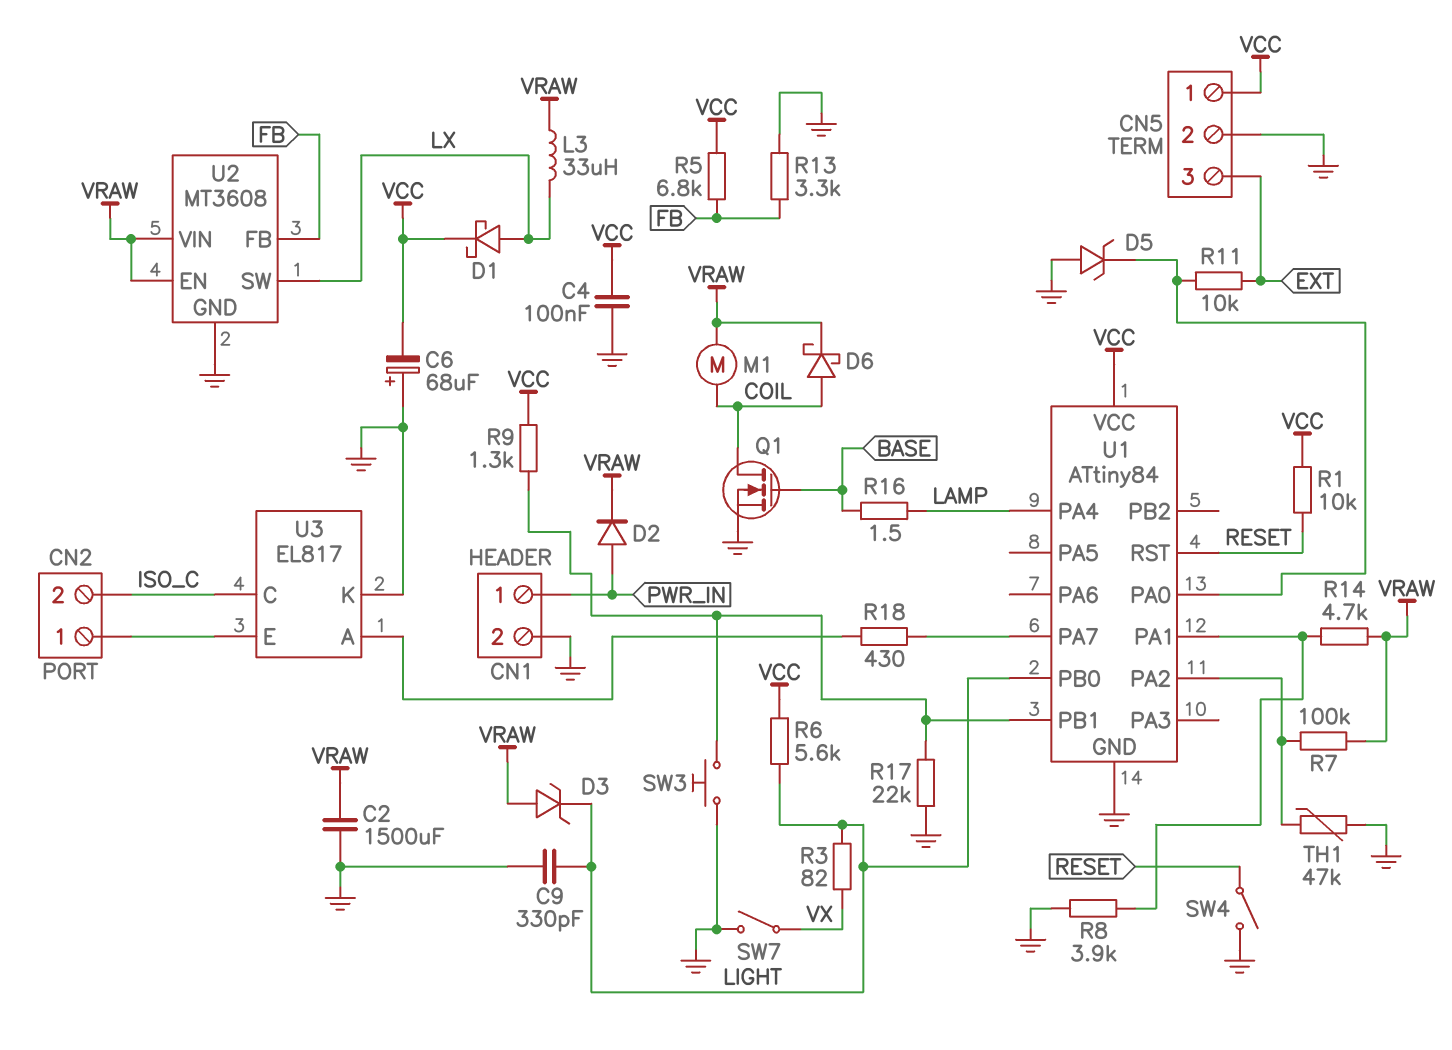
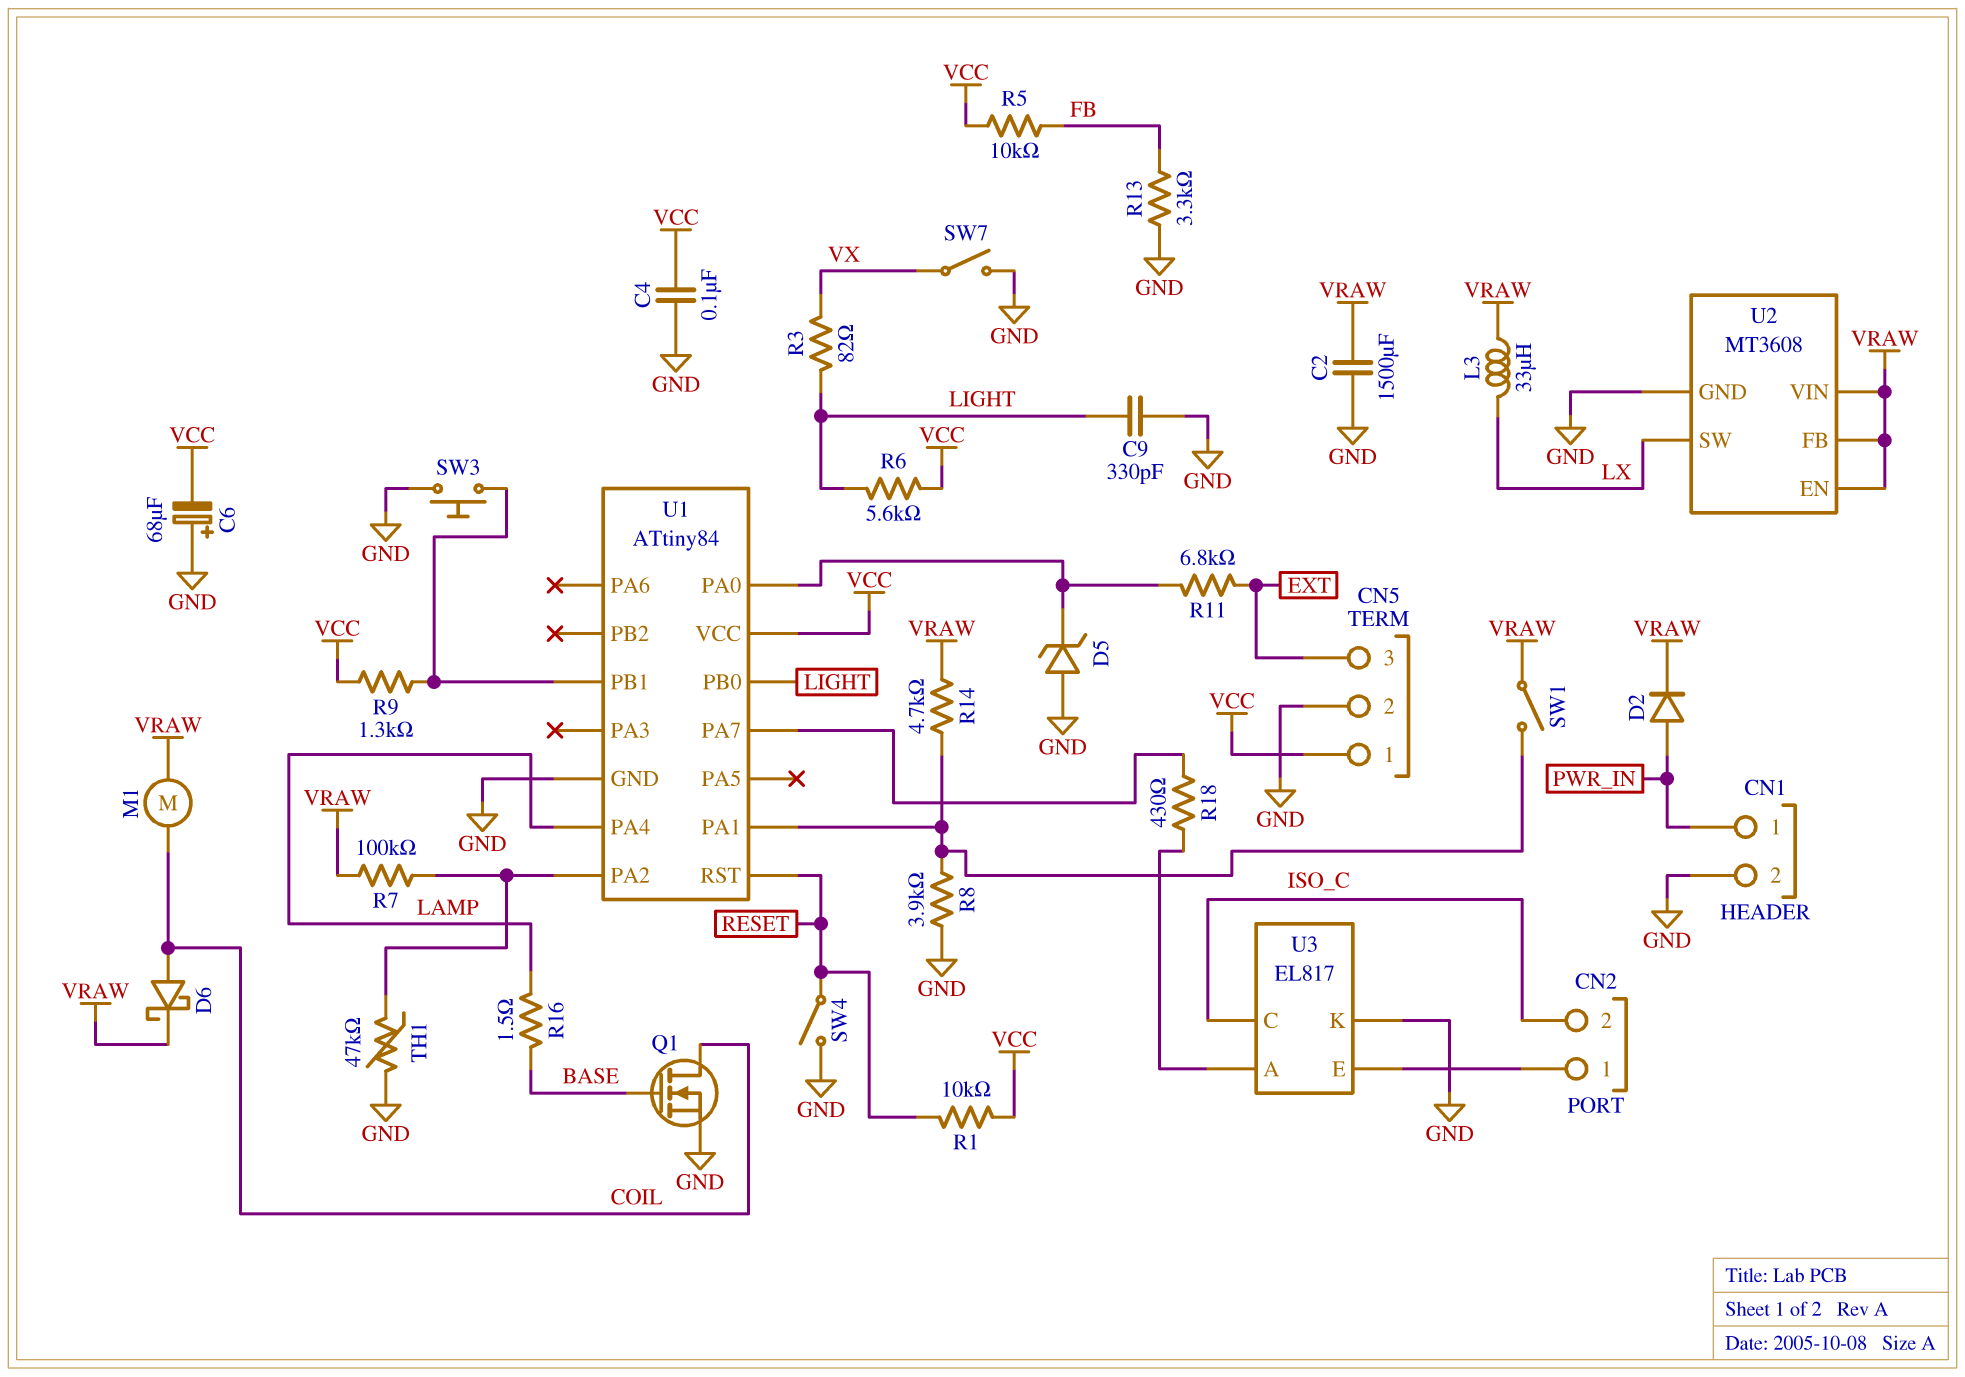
D1: schottky (A LX, K VCC) -> none
D3: zener (A VRAW, K LIGHT) -> none
R5: 6.8k (FB, VCC) -> 10k (FB, VCC)
R11: 10k (EXT, U1/PA0) -> 6.8k (EXT, U1/PA0)
R17: 22k (GND, U1/PB1) -> none
SW1: none -> switch (U1/PA1, VRAW)
U2 pin FB: FB -> VRAW

